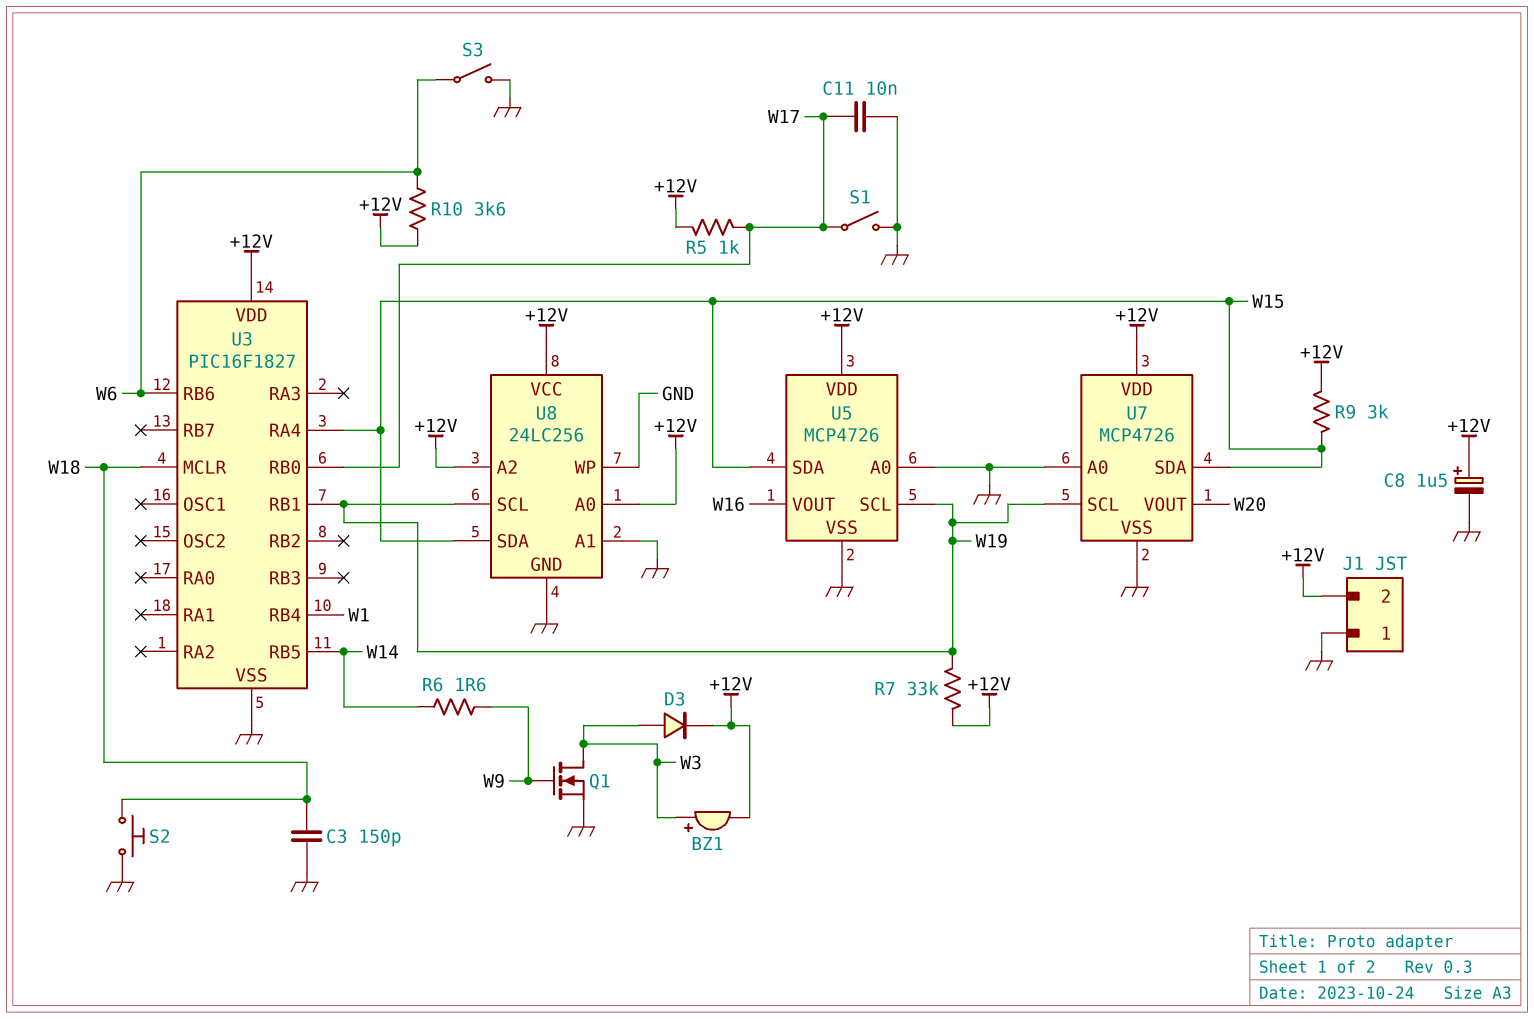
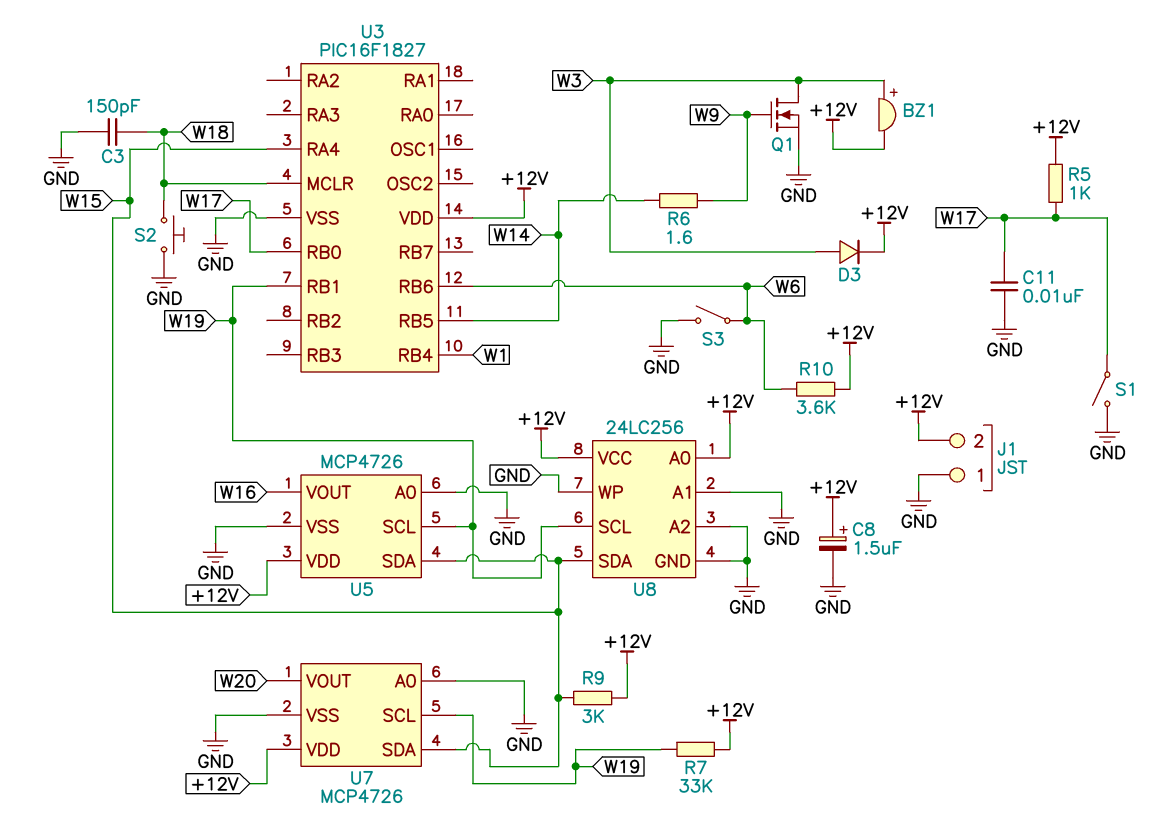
U8 pin A2: +12V -> GND

